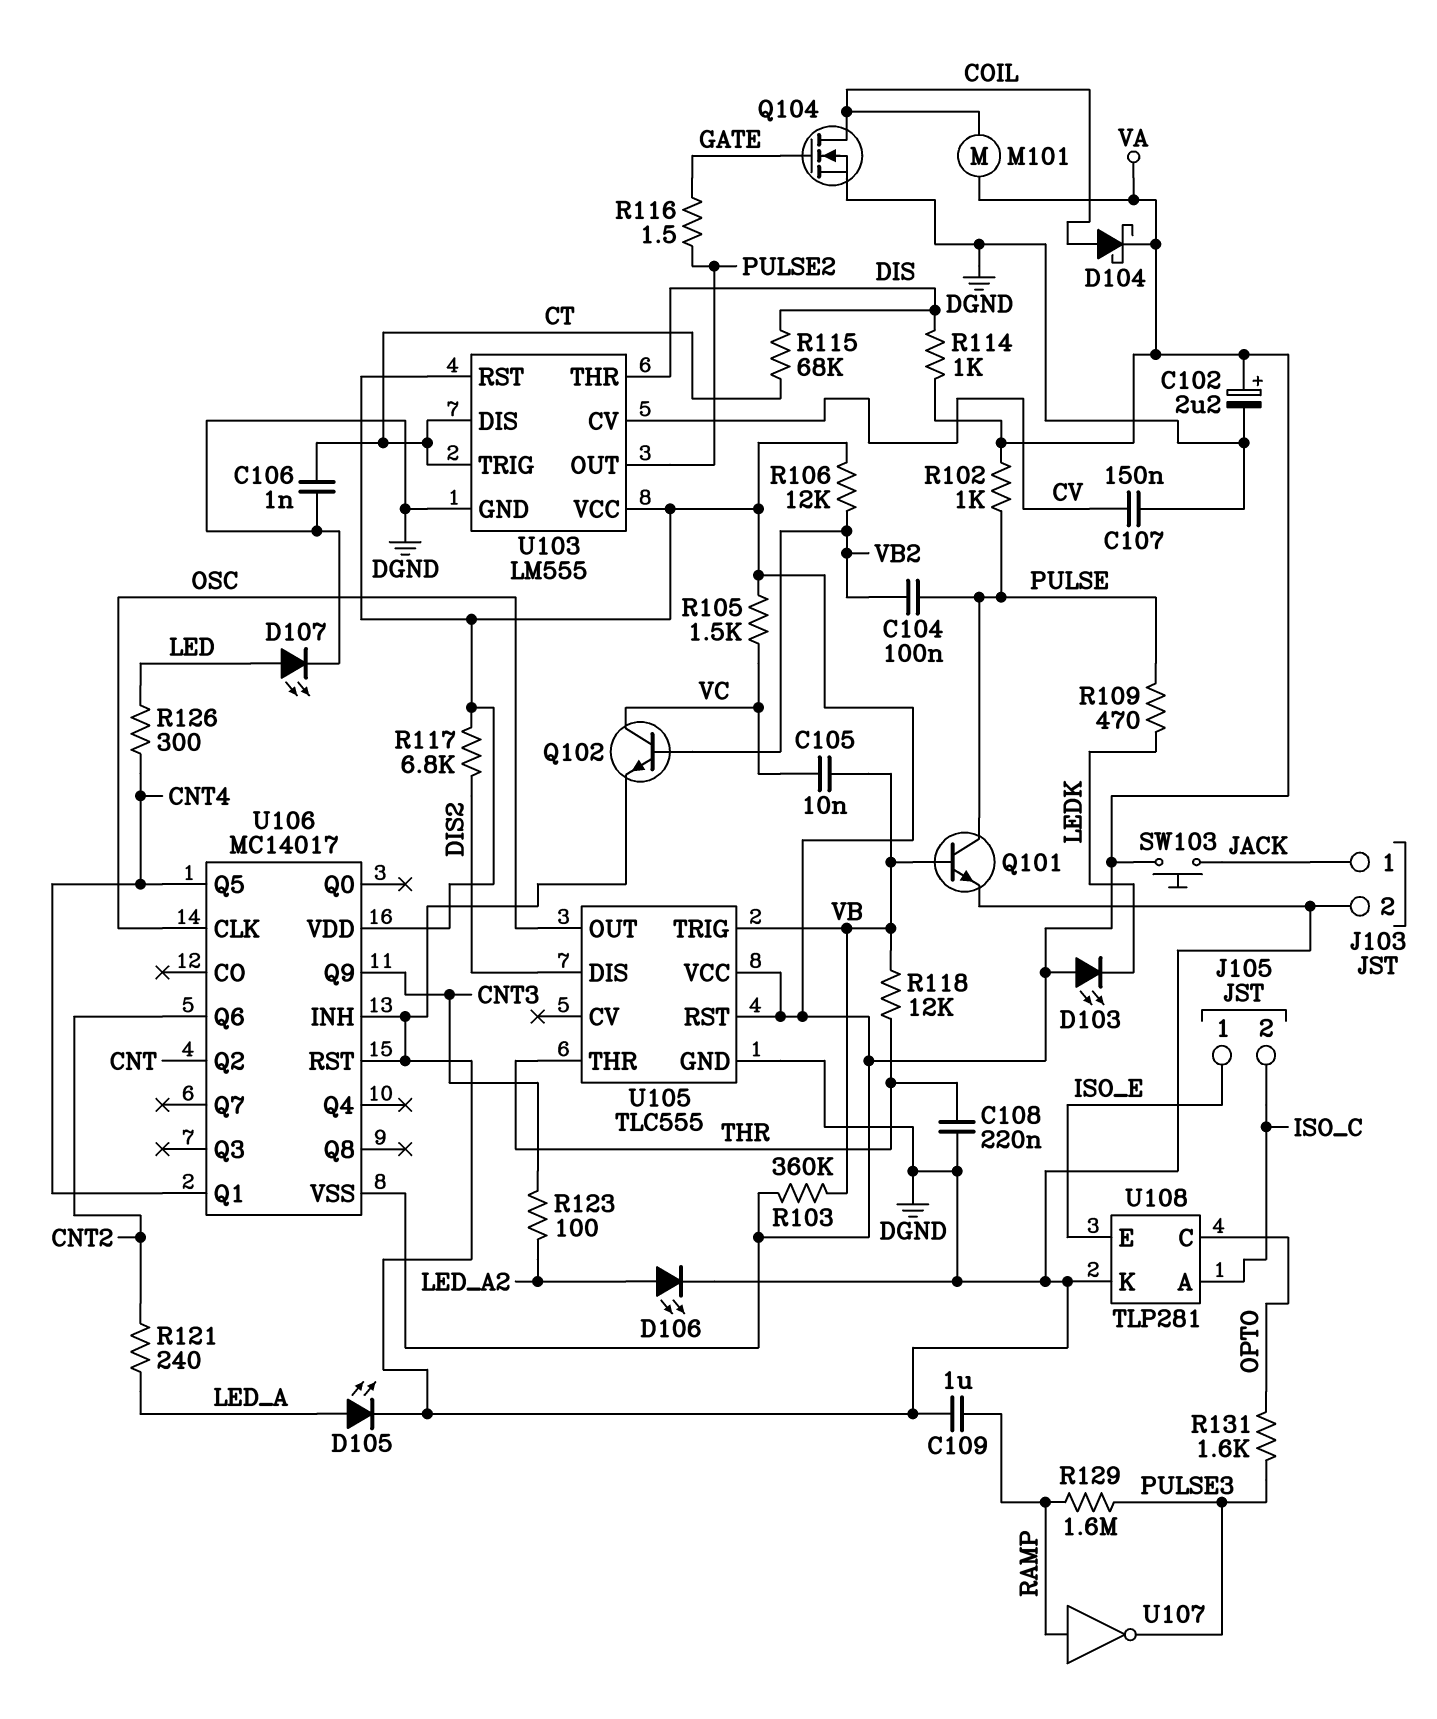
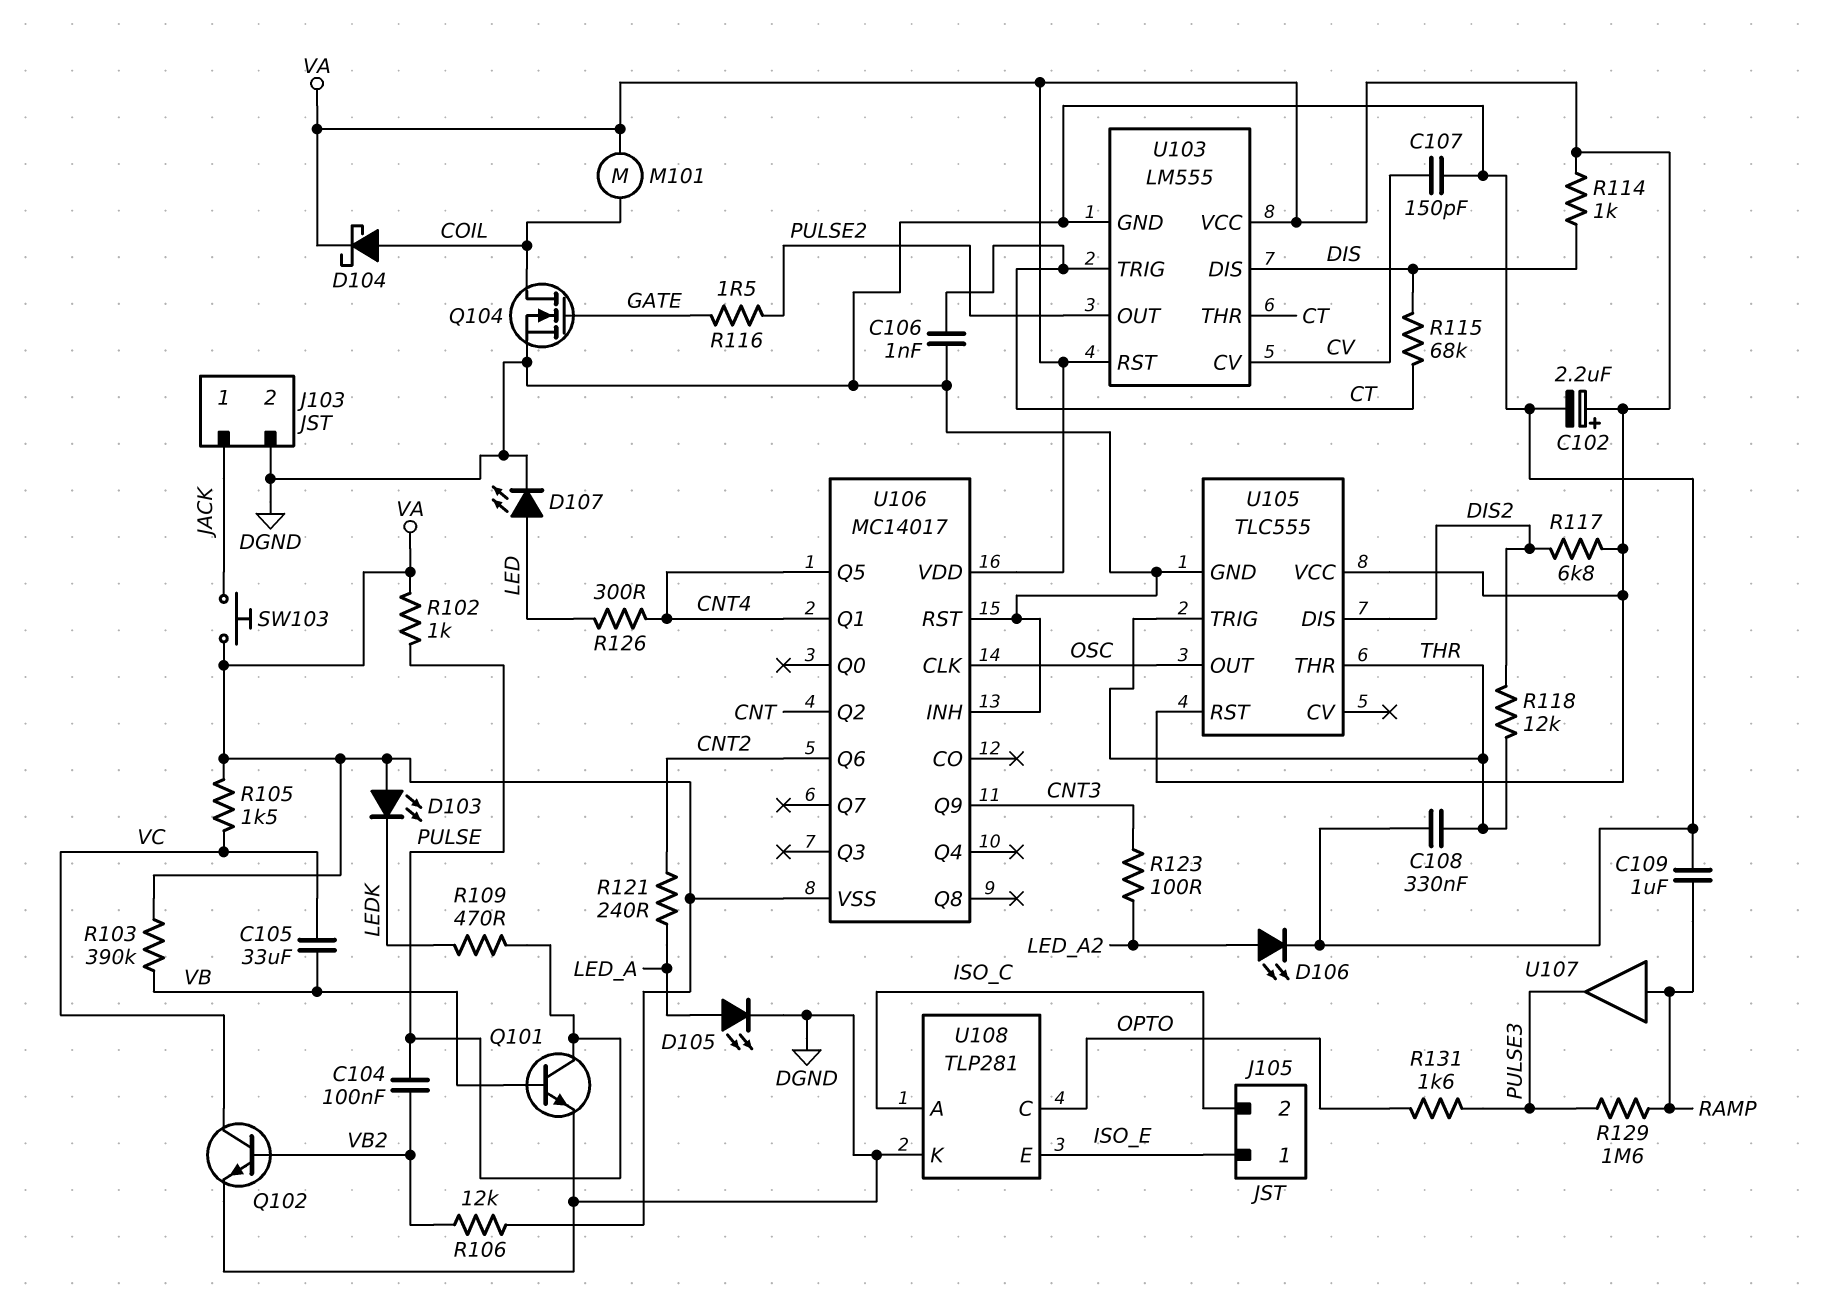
C105: 10nF (VB, VC) -> 33uF (VB, VC)
C107: 150nF (CV, DGND) -> 150pF (CV, DGND)
C108: 220nF (DGND, THR) -> 330nF (DGND, THR)
R103: 360k (VA, VB) -> 390k (VA, VB)
R118: 12k (THR, VB) -> 12k (DIS2, THR)
U103 pin DIS: CT -> DIS
U103 pin THR: DIS -> CT
U105 pin TRIG: VB -> THR
U107: NOT (in RAMP, out PULSE3) -> buffer (in RAMP, out PULSE3)

